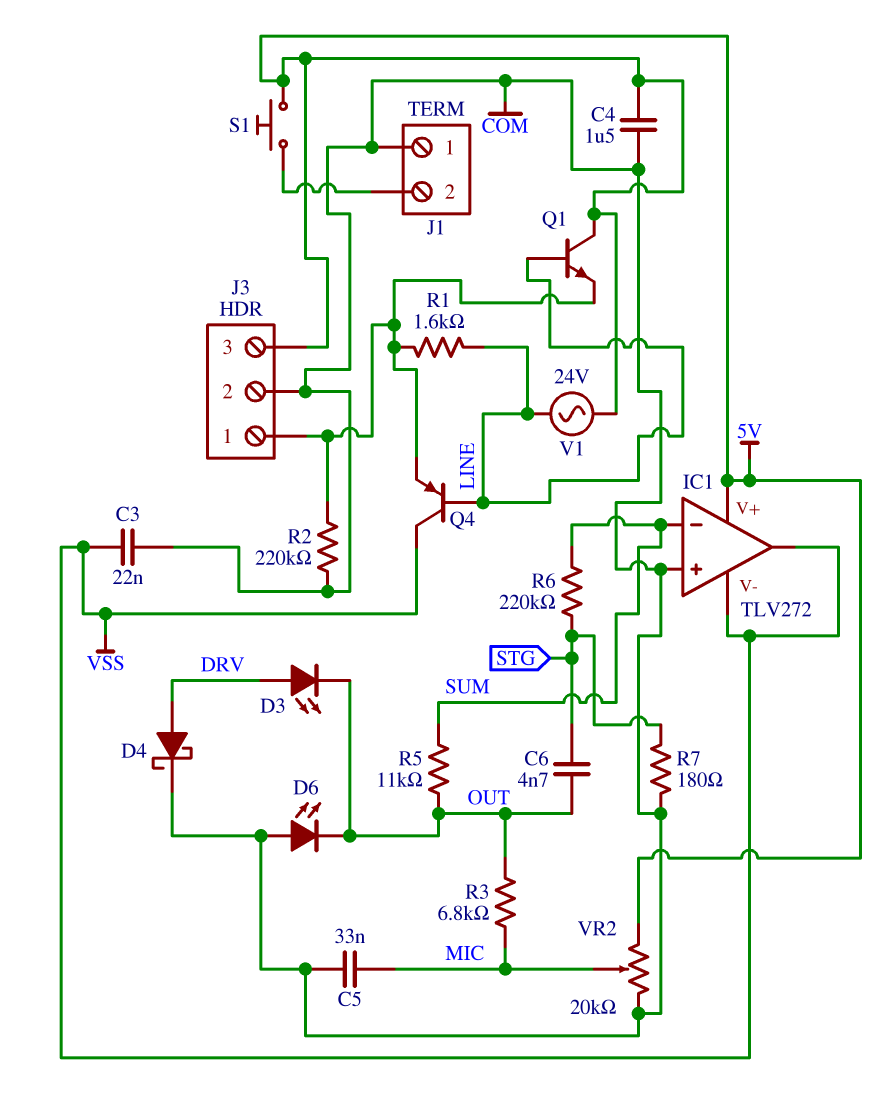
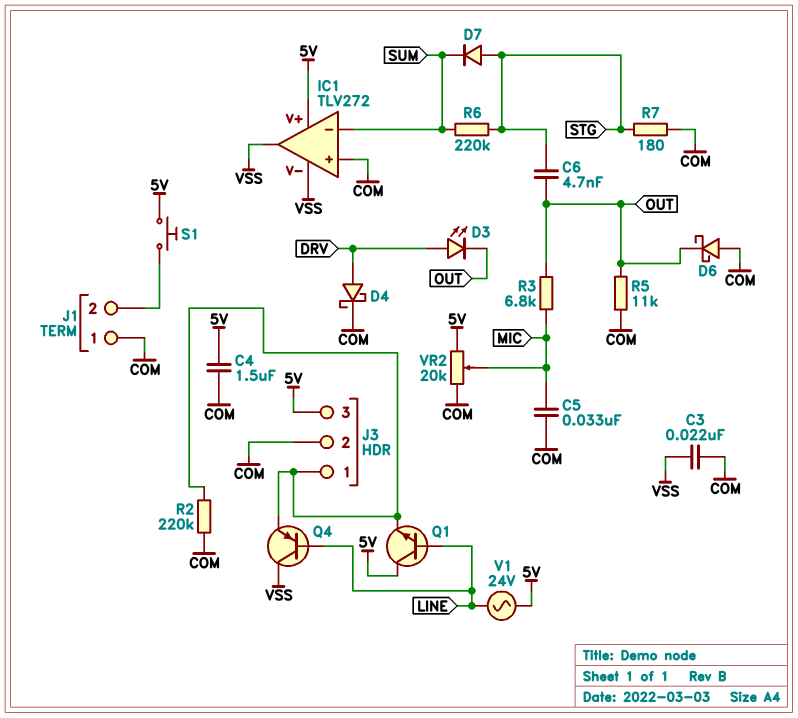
D6: LED (A COM, K OUT) -> schottky (A COM, K OUT)
D7: none -> diode (A STG, K SUM)
R1: 1.6k (J3/1, LINE) -> none
R5: 11k (OUT, SUM) -> 11k (COM, OUT)

